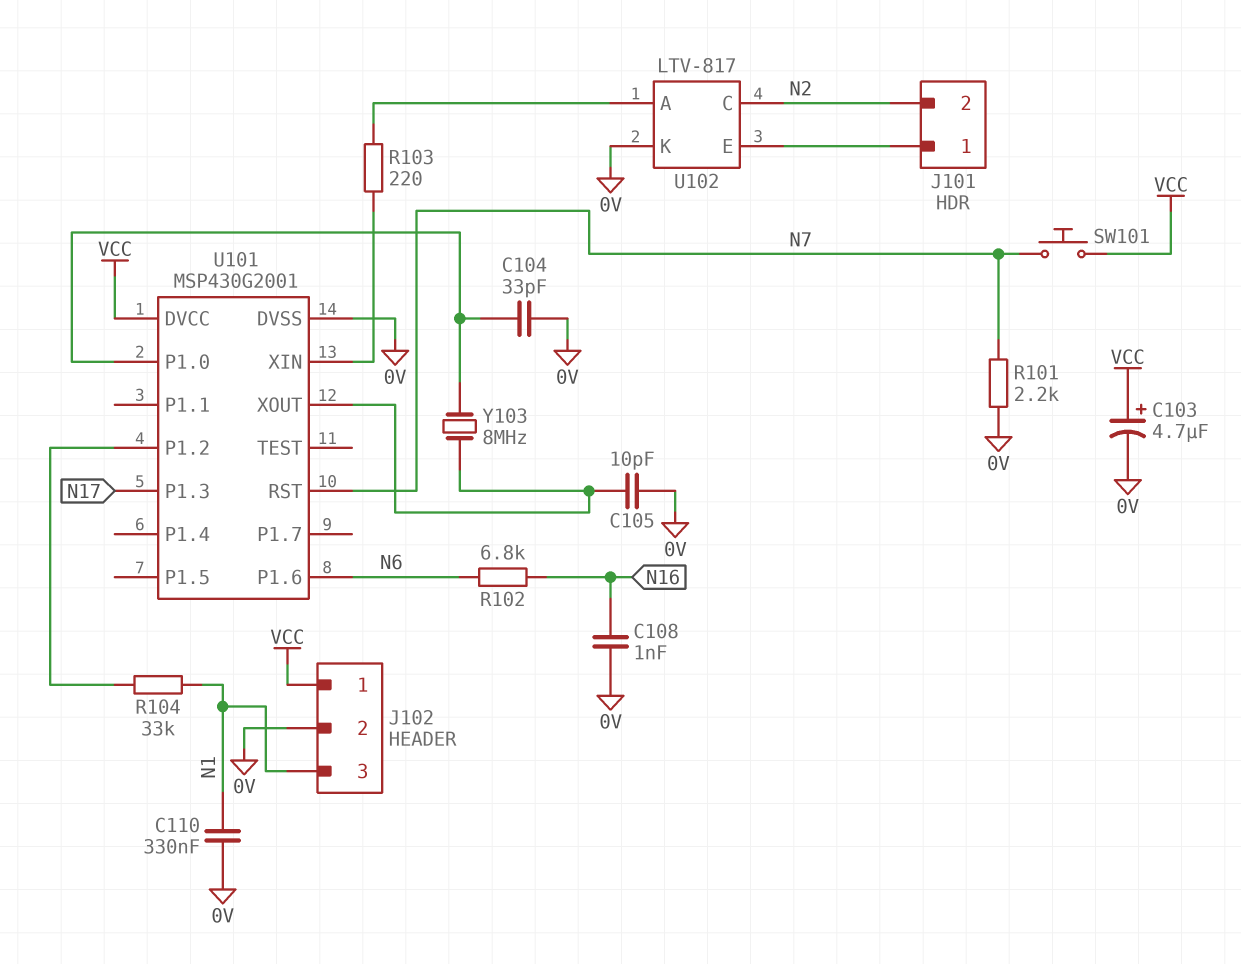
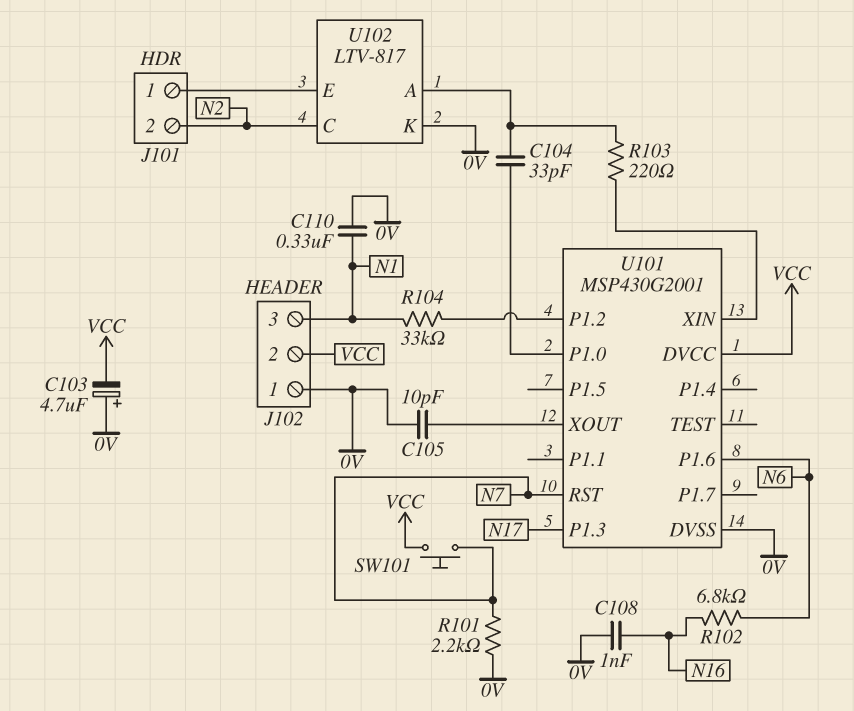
C103: 4.7uF (plus VCC, minus 0V) -> 4.7uF (plus 0V, minus VCC)
C104: 33pF (0V, U101/P1.0) -> 33pF (U101/P1.0, U102/A)
J102 pin 1: VCC -> 0V
J102 pin 2: 0V -> VCC
Y103: 8MHz (U101/P1.0, U101/XOUT) -> none

